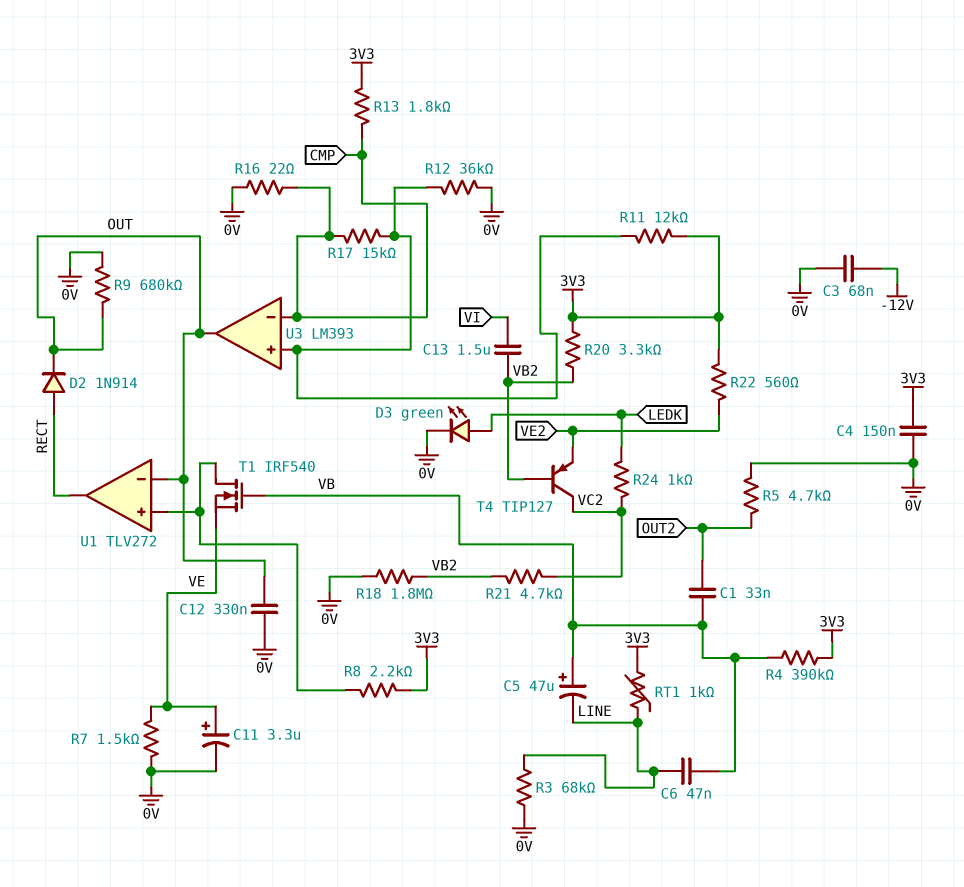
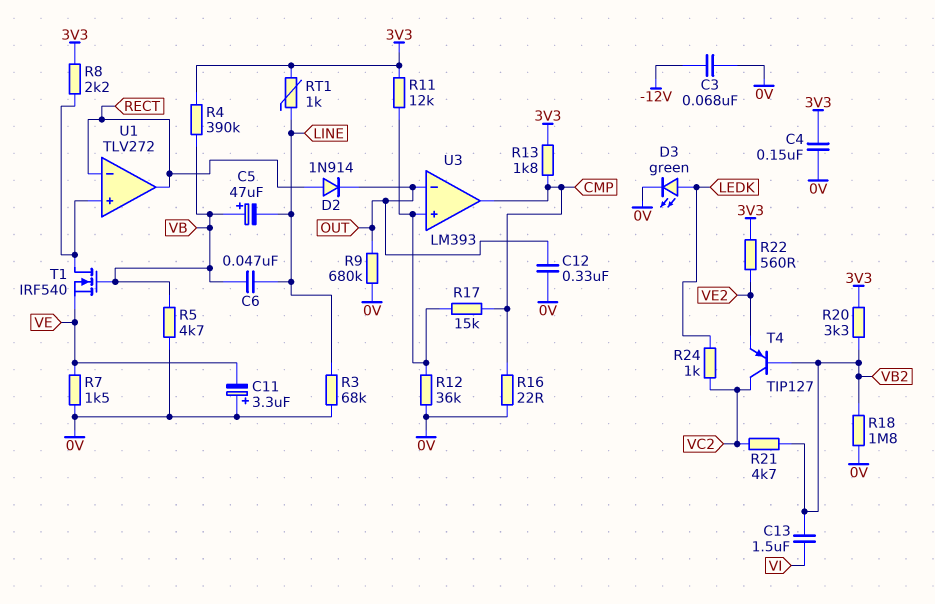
C1: 33nF (OUT2, VB) -> none
C11: 3.3uF (plus VE, minus 0V) -> 3.3uF (plus 0V, minus VE)
R5: 4.7k (0V, OUT2) -> 4.7k (0V, VB)
U1 pin in-: OUT -> RECT
U3 pin in-: CMP -> OUT
U3 pin out: OUT -> CMP

